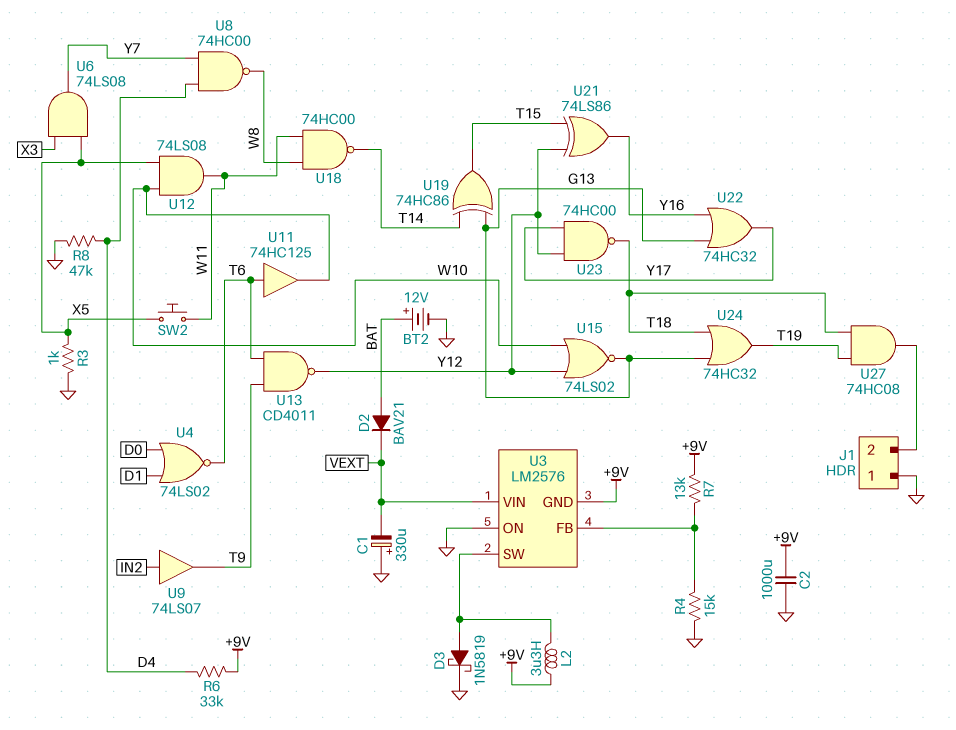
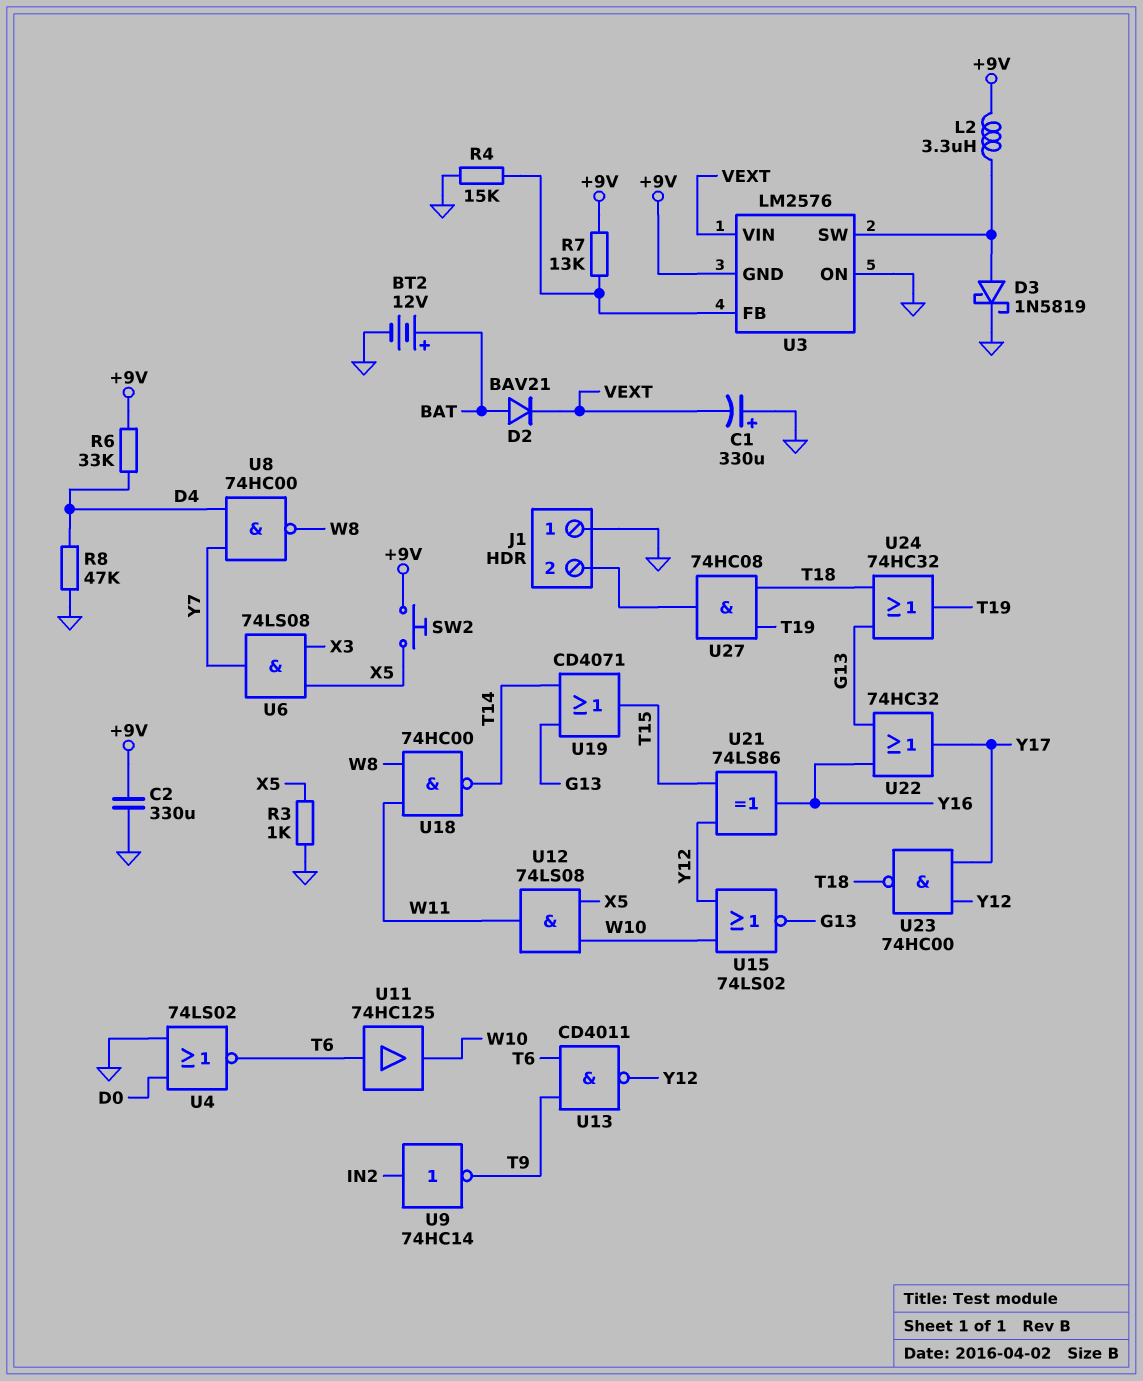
C2: 1000uF (+9V, GND) -> 330uF (+9V, GND)
SW2: button (W11, X5) -> button (+9V, X5)
U4: NOR 74LS02 (in D0, in D1, out T6) -> NOR 74LS02 (in D0, in GND, out T6)
U9: buffer 74LS07 (in IN2, out T9) -> NOT 74HC14 (in IN2, out T9)
U19: XOR 74HC86 (in G13, in T14, out T15) -> OR CD4071 (in G13, in T14, out T15)

